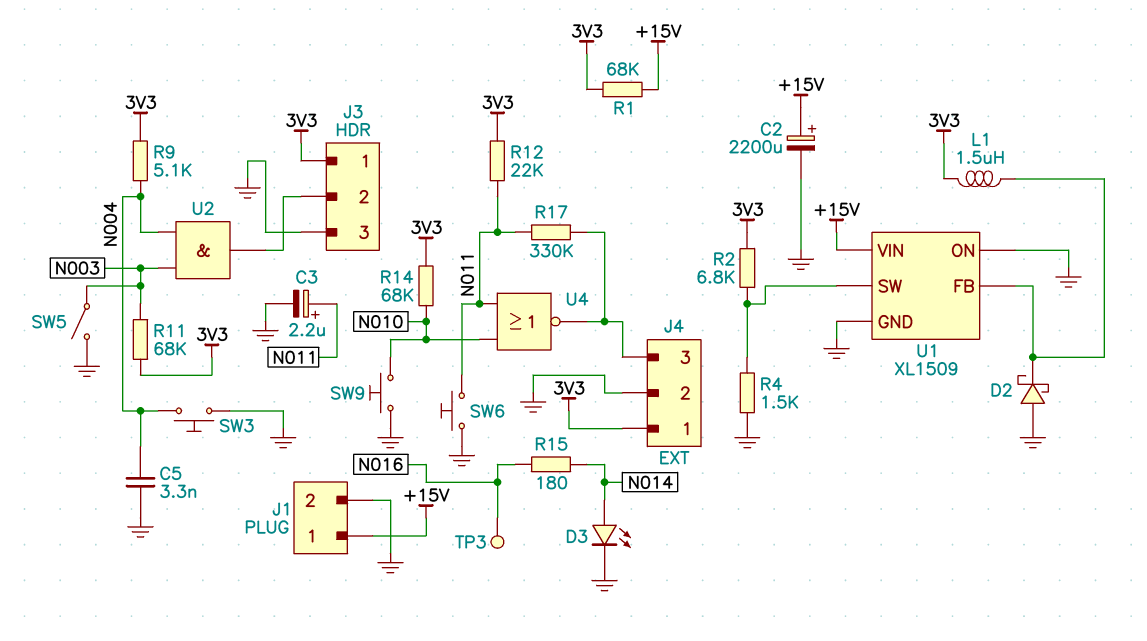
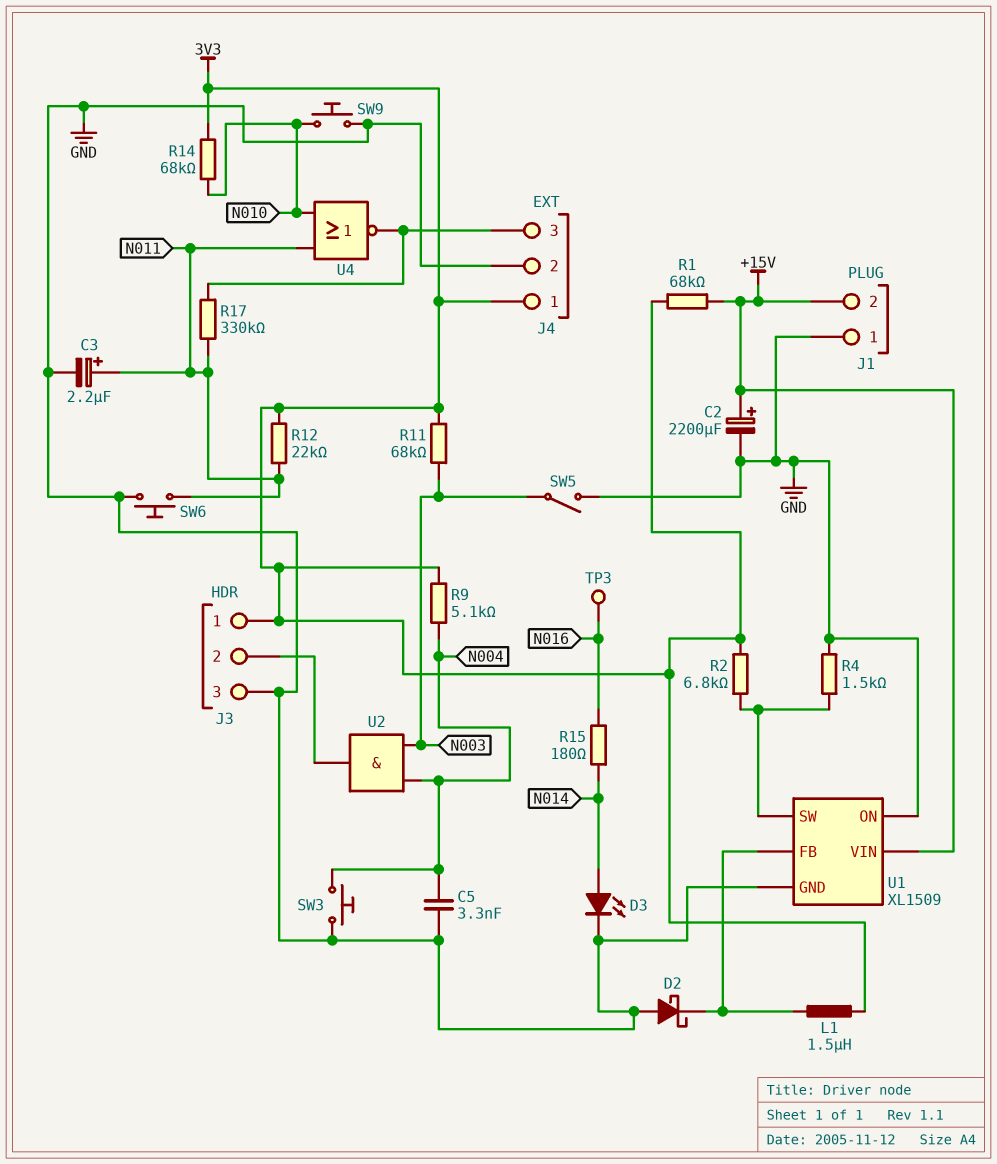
J1 pin 1: +15V -> GND
J1 pin 2: GND -> +15V

